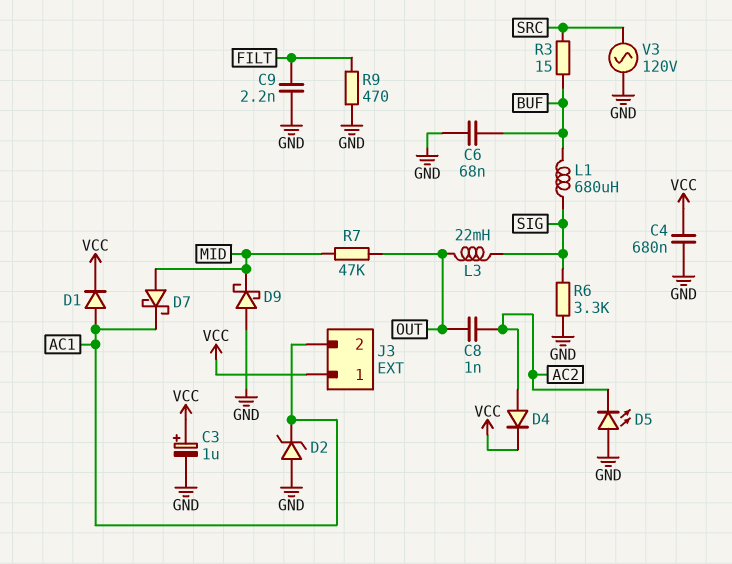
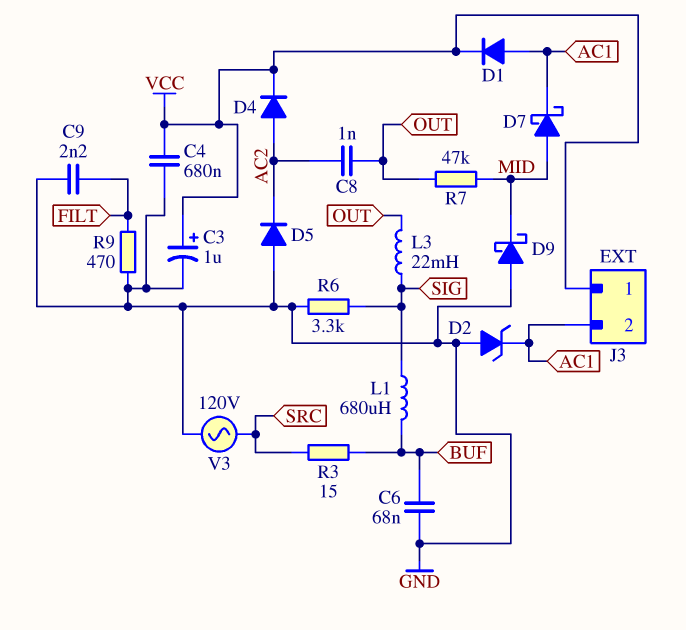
D5: LED (A GND, K AC2) -> diode (A GND, K AC2)

